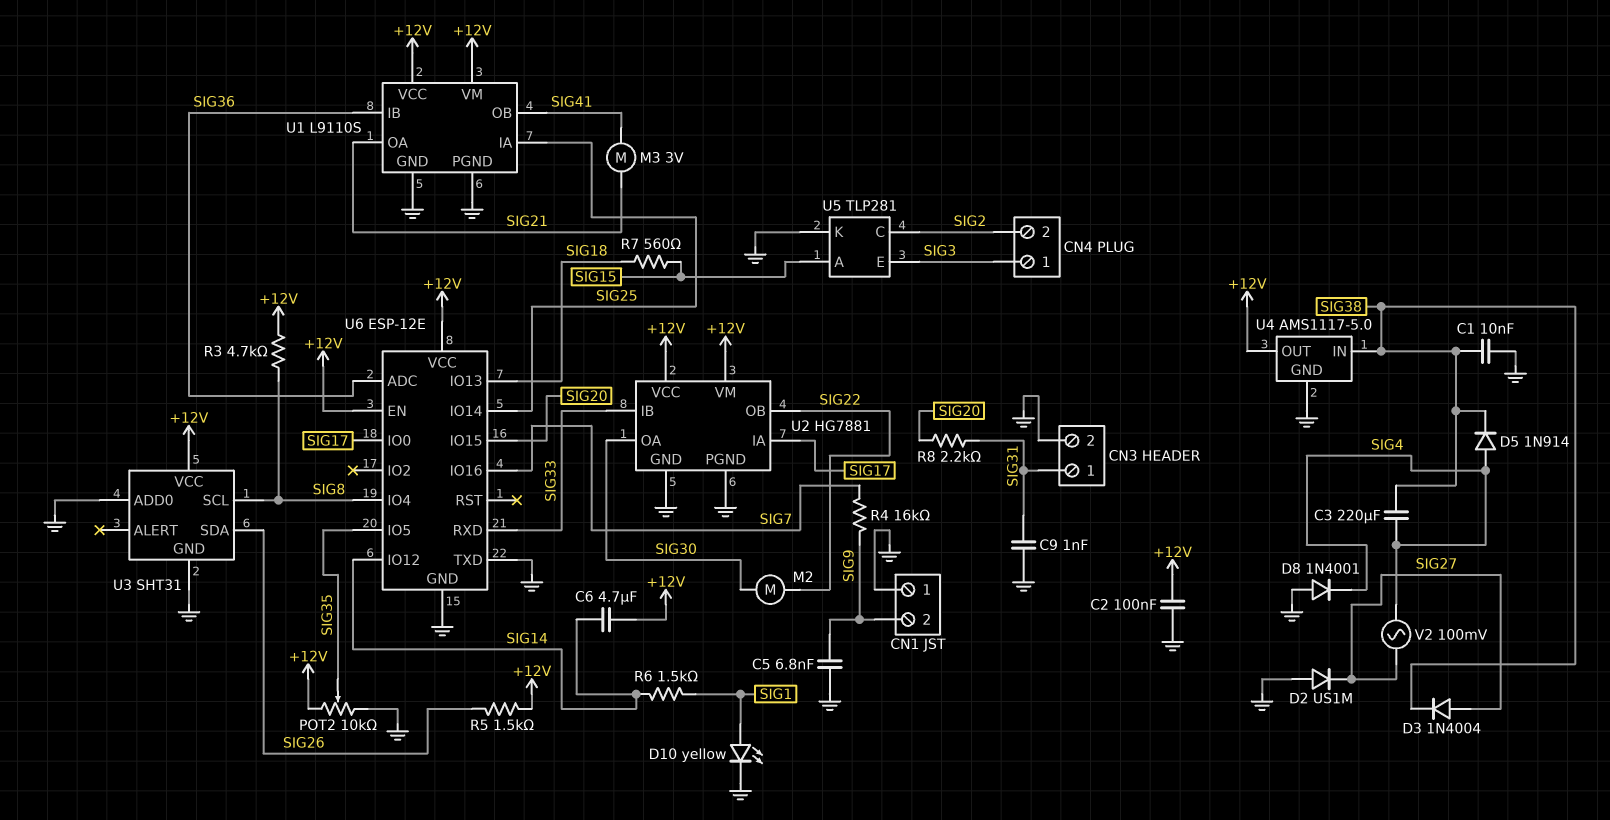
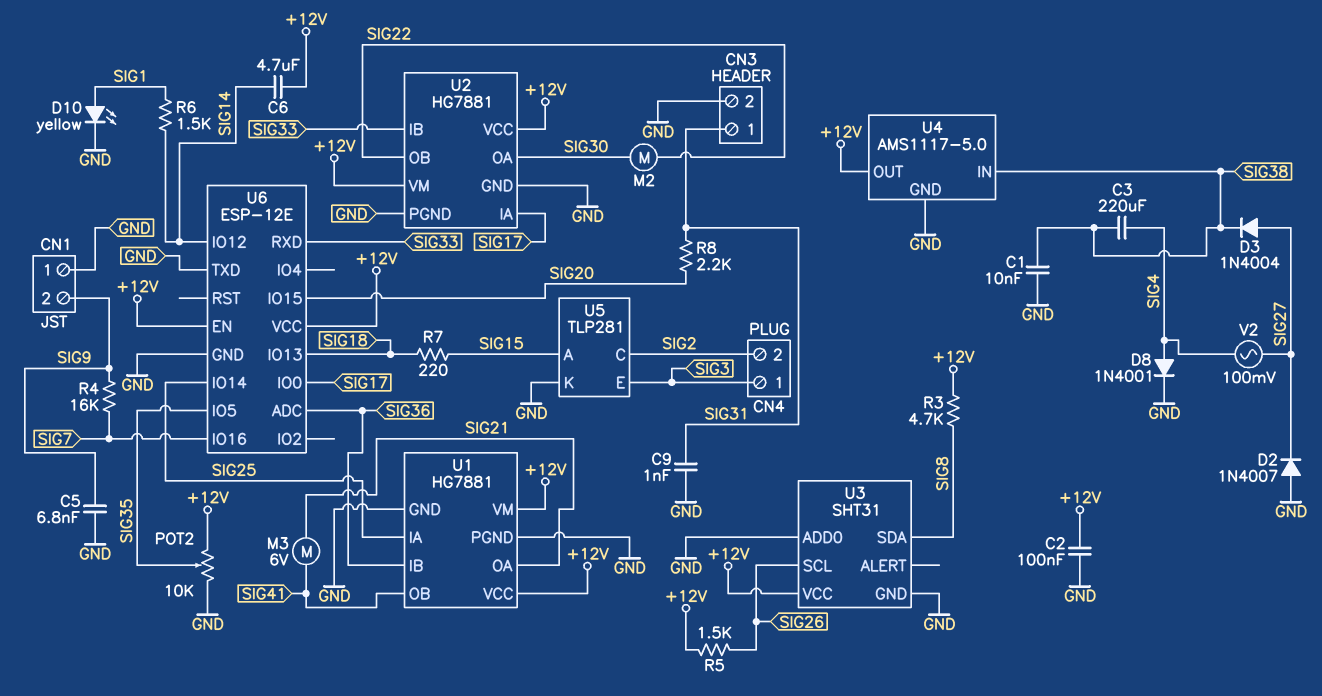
D2: diode US1M (A GND, K SIG27) -> diode 1N4007 (A GND, K SIG27)
D5: diode 1N914 (A SIG4, K SIG38) -> none
D8: diode 1N4001 (A GND, K SIG4) -> diode 1N4001 (A SIG4, K GND)
M3: motor 3V (SIG21, SIG41) -> motor 6V (SIG21, SIG41)
R7: 560 (SIG15, SIG18) -> 220 (SIG15, SIG18)
U1: L9110S -> HG7881
U3 pin SCL: SIG8 -> SIG26
U3 pin SDA: SIG26 -> SIG8
U6 pin IO4: SIG8 -> none

